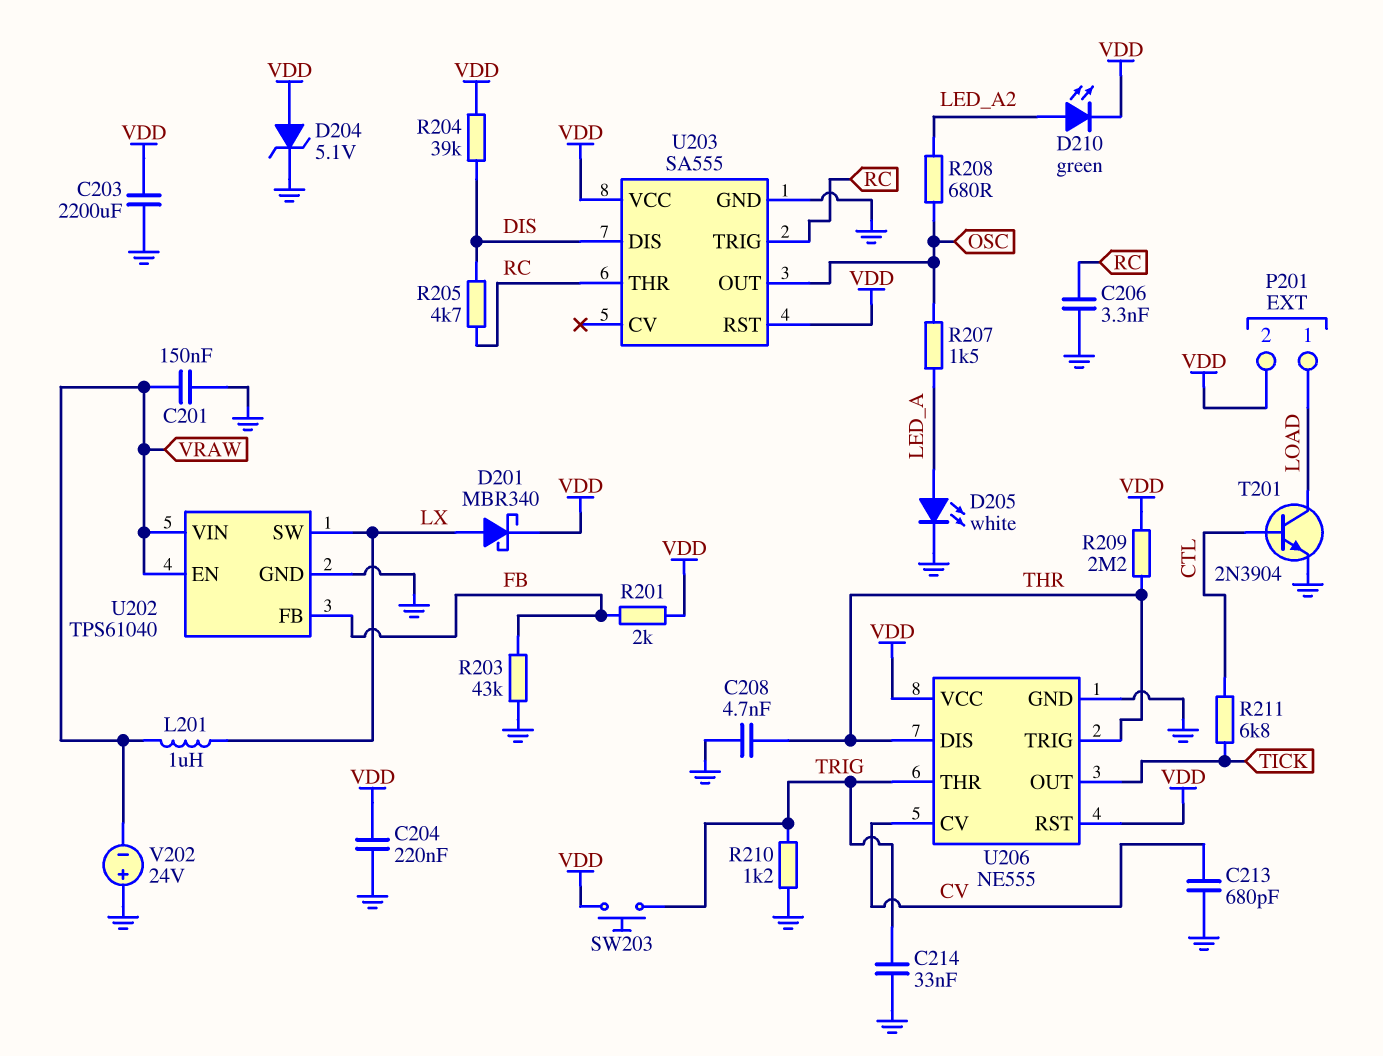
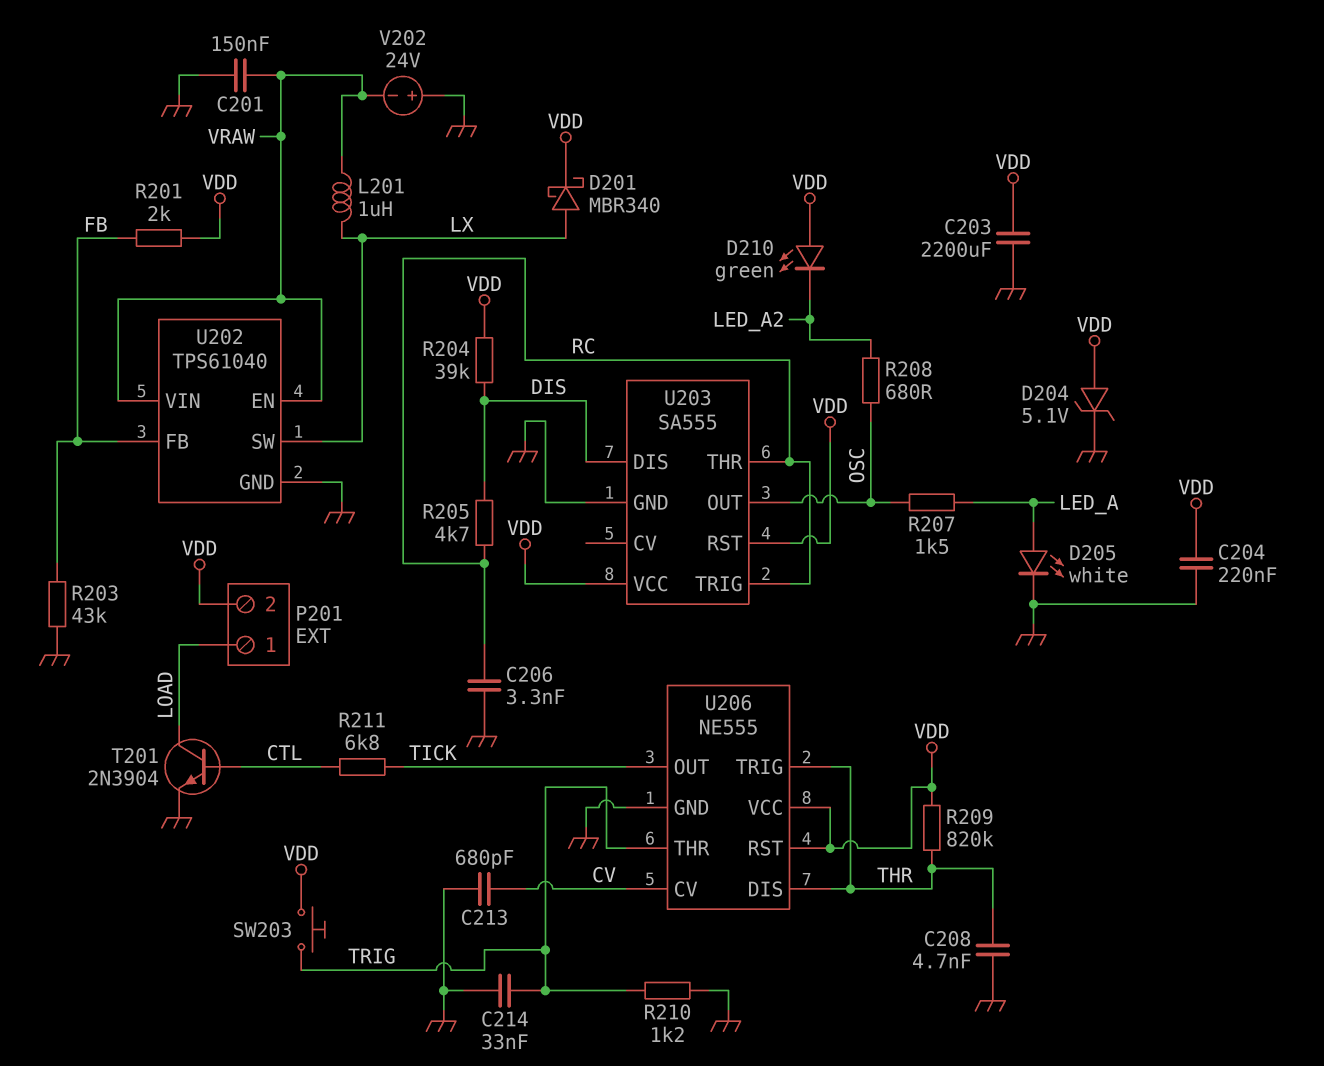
D210: LED green (A LED_A2, K VDD) -> LED green (A VDD, K LED_A2)
R209: 2.2M (THR, VDD) -> 820k (THR, VDD)

